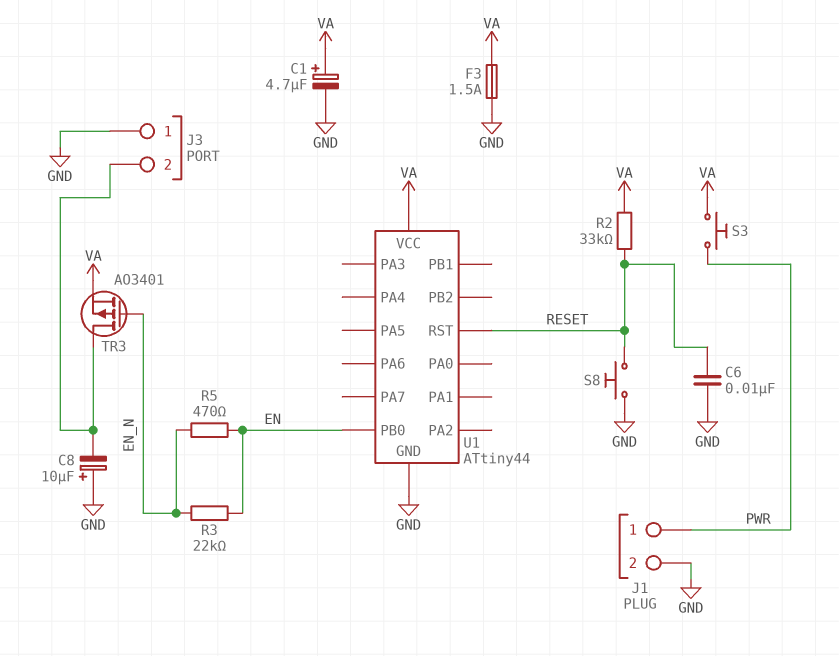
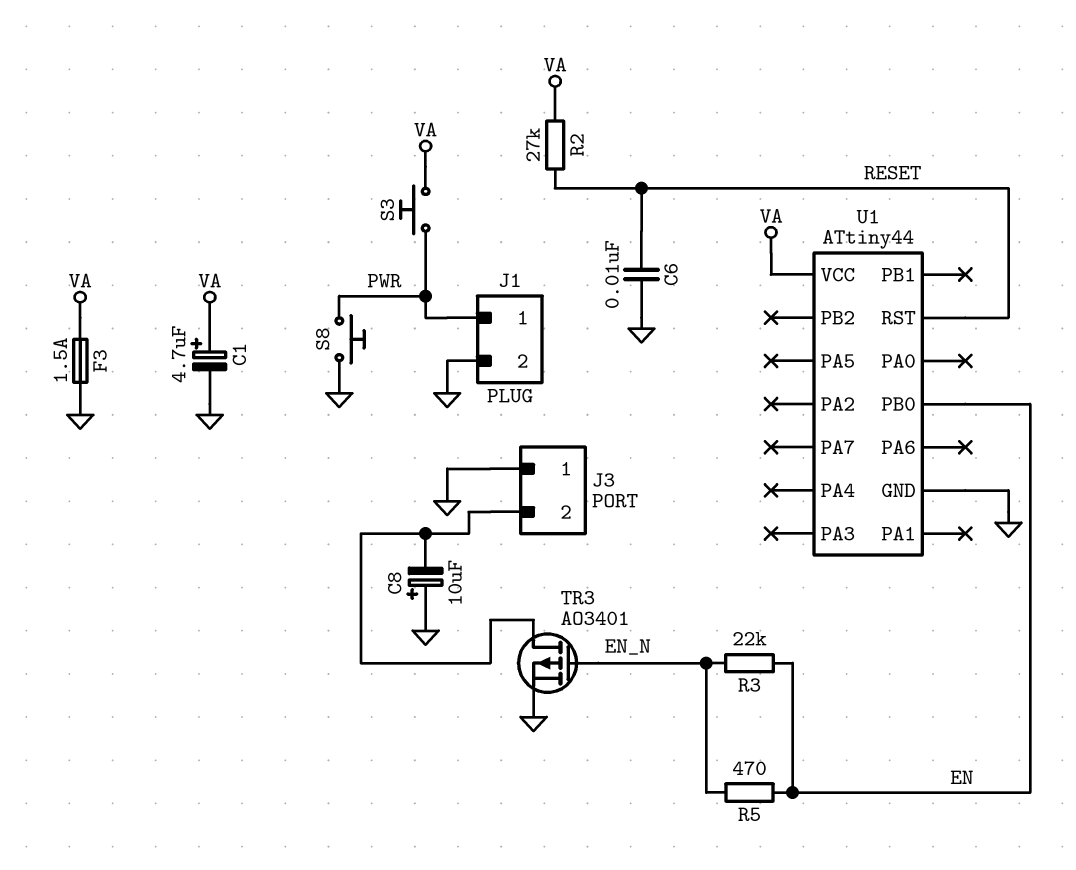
R2: 33k (RESET, VA) -> 27k (RESET, VA)
S8: button (GND, RESET) -> button (GND, PWR)
TR3: PMOS AO3401 (G EN_N, D J3/2, S VA) -> PMOS AO3401 (G EN_N, D J3/2, S GND)

